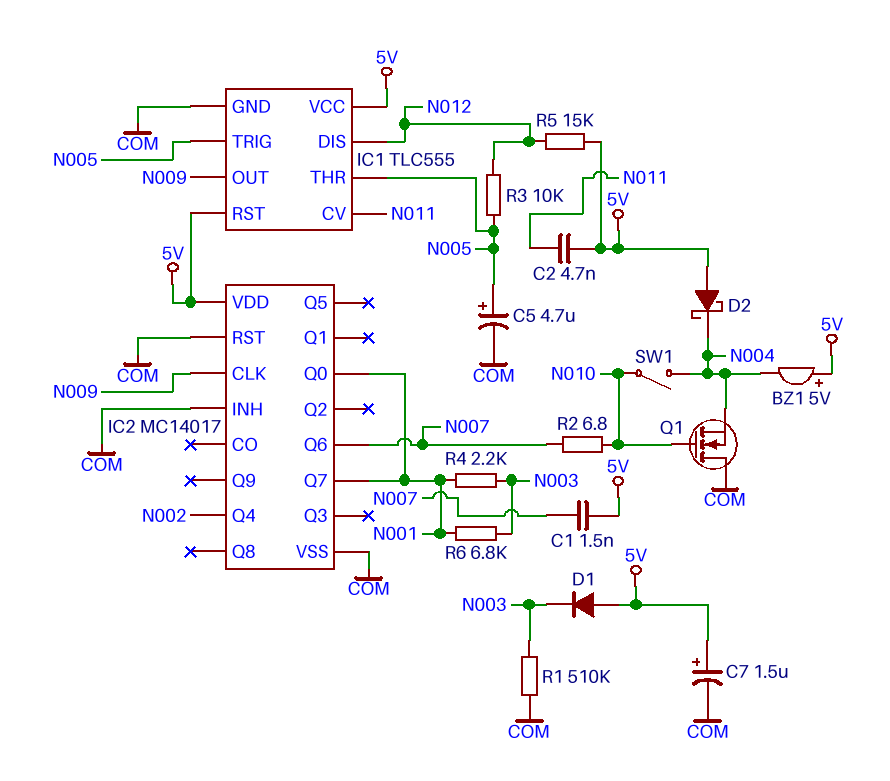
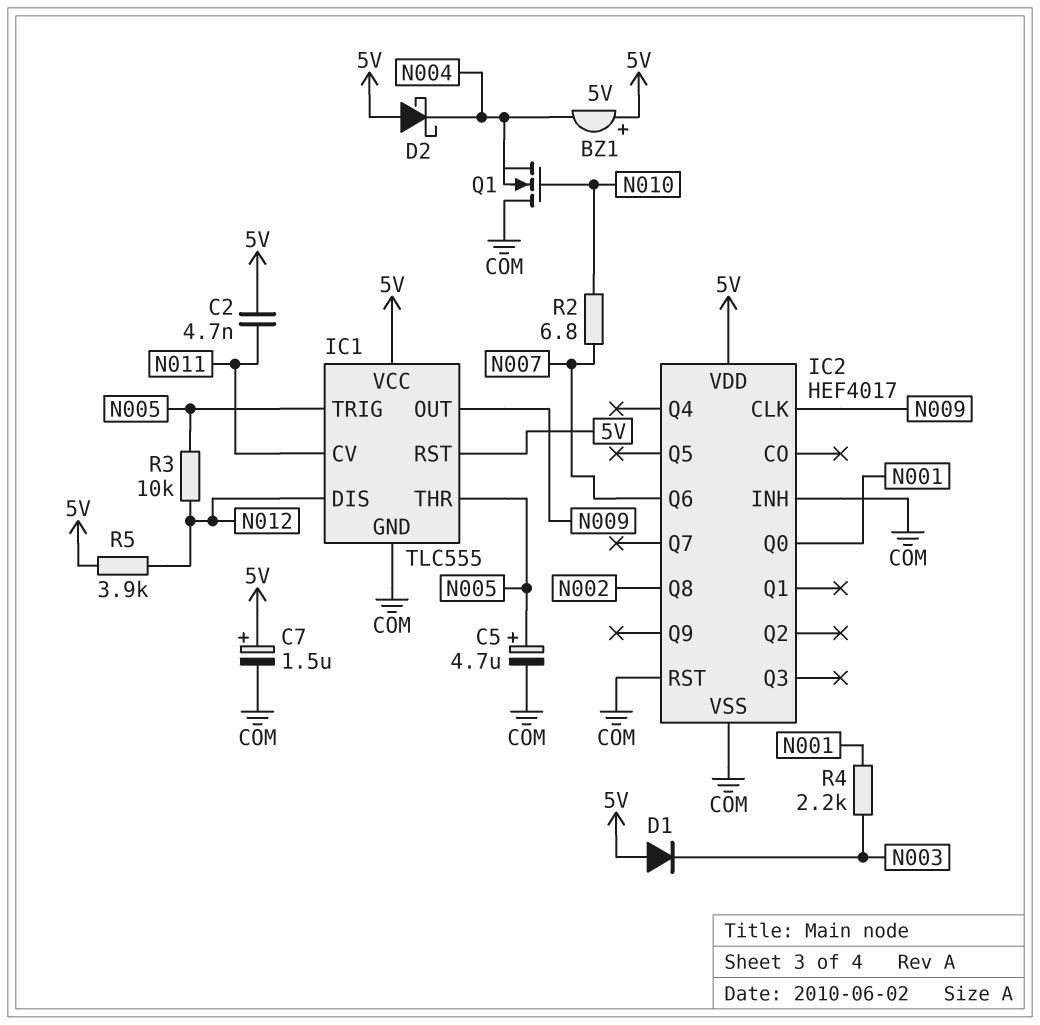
C1: 1.5nF (5V, N007) -> none
IC2: MC14017 -> HEF4017
IC2 pin Q4: N002 -> none
IC2 pin Q7: N001 -> none
IC2 pin Q8: none -> N002
R1: 510k (COM, N003) -> none
R5: 15k (5V, N012) -> 3.9k (5V, N012)
R6: 6.8k (N001, N003) -> none
SW1: switch (N004, N010) -> none

